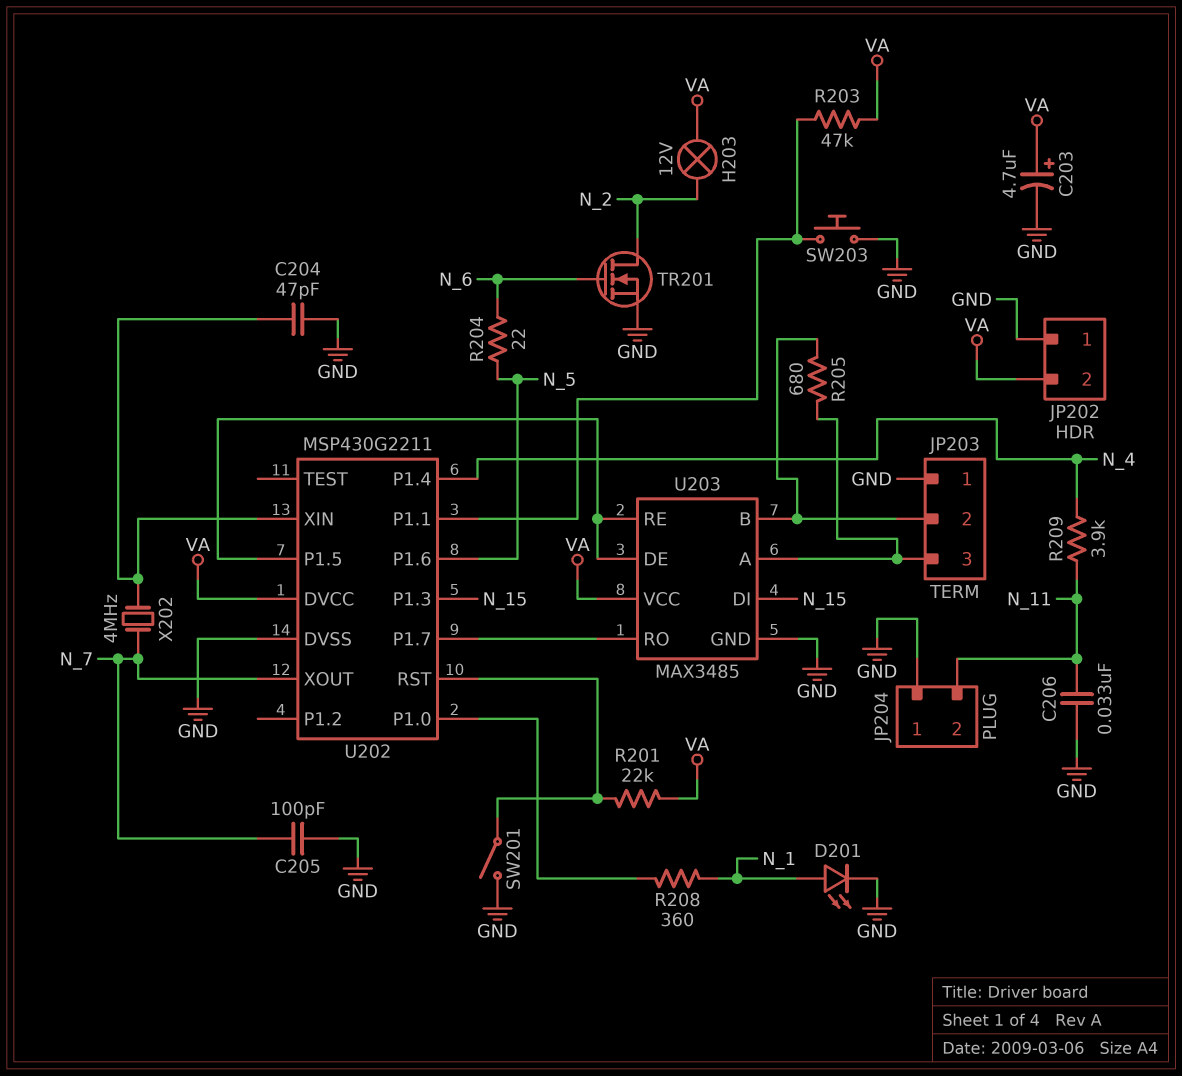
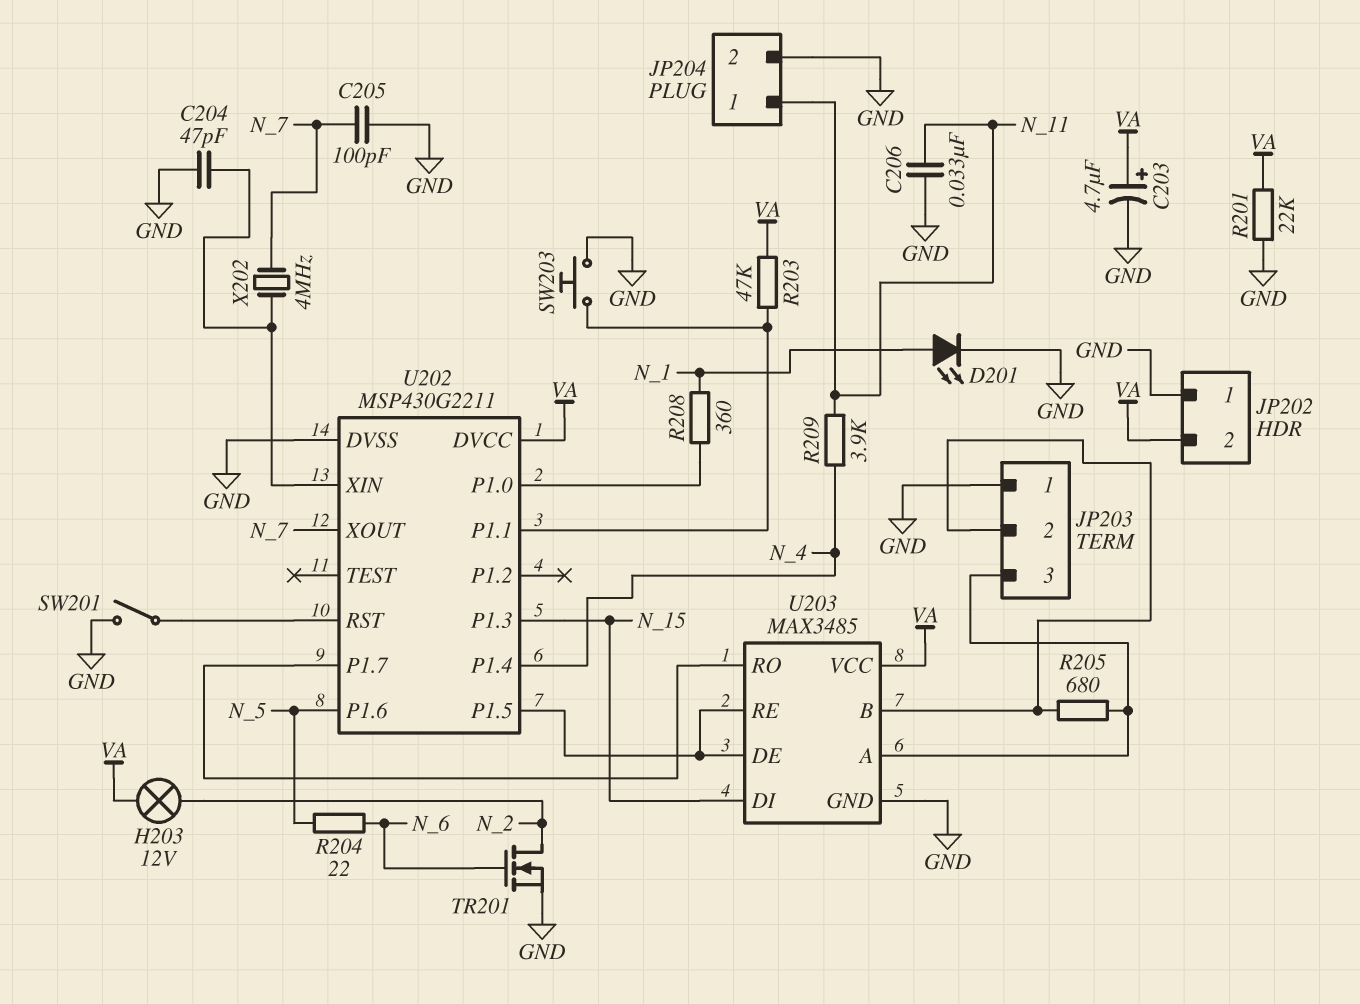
JP204 pin 1: GND -> N_11
JP204 pin 2: N_11 -> GND
R201: 22k (U202/RST, VA) -> 22k (GND, VA)

